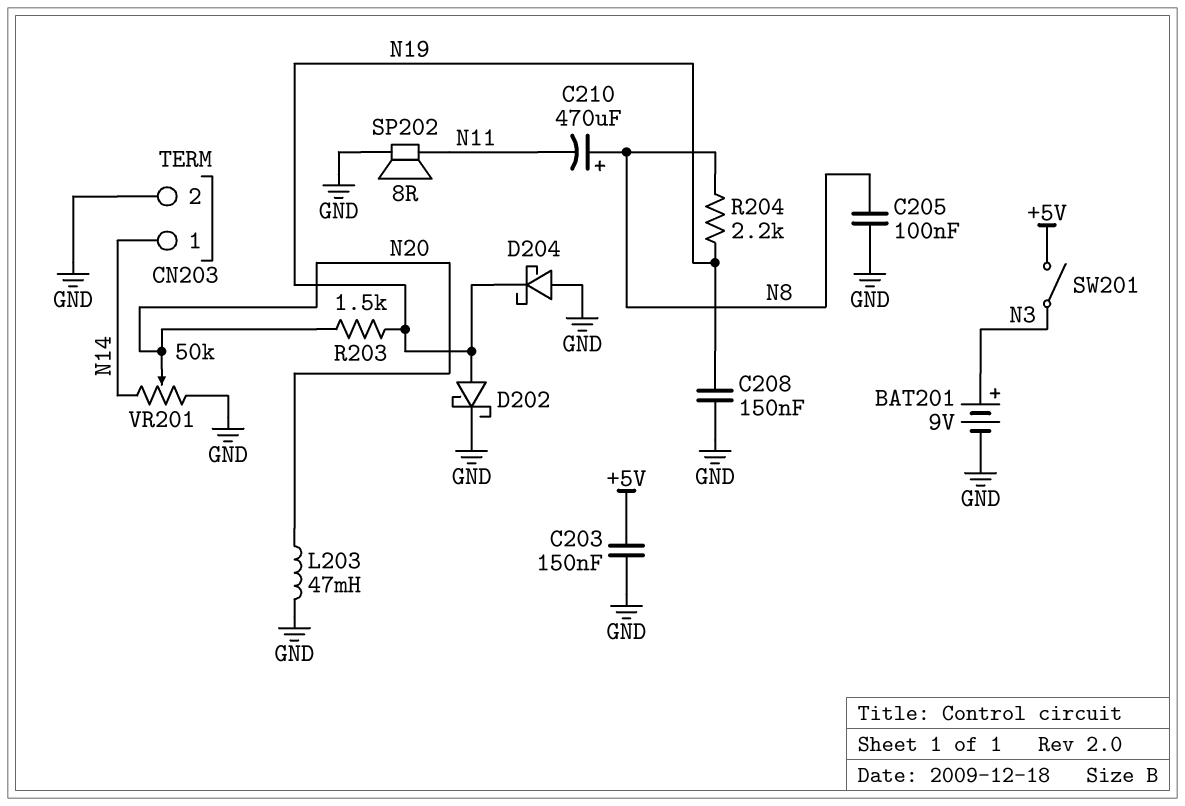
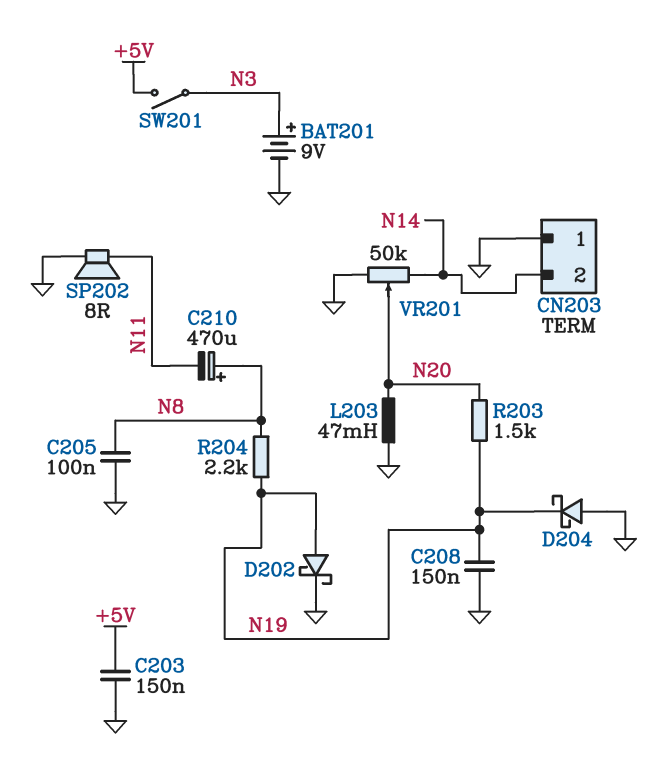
CN203 pin 1: N14 -> GND
CN203 pin 2: GND -> N14

